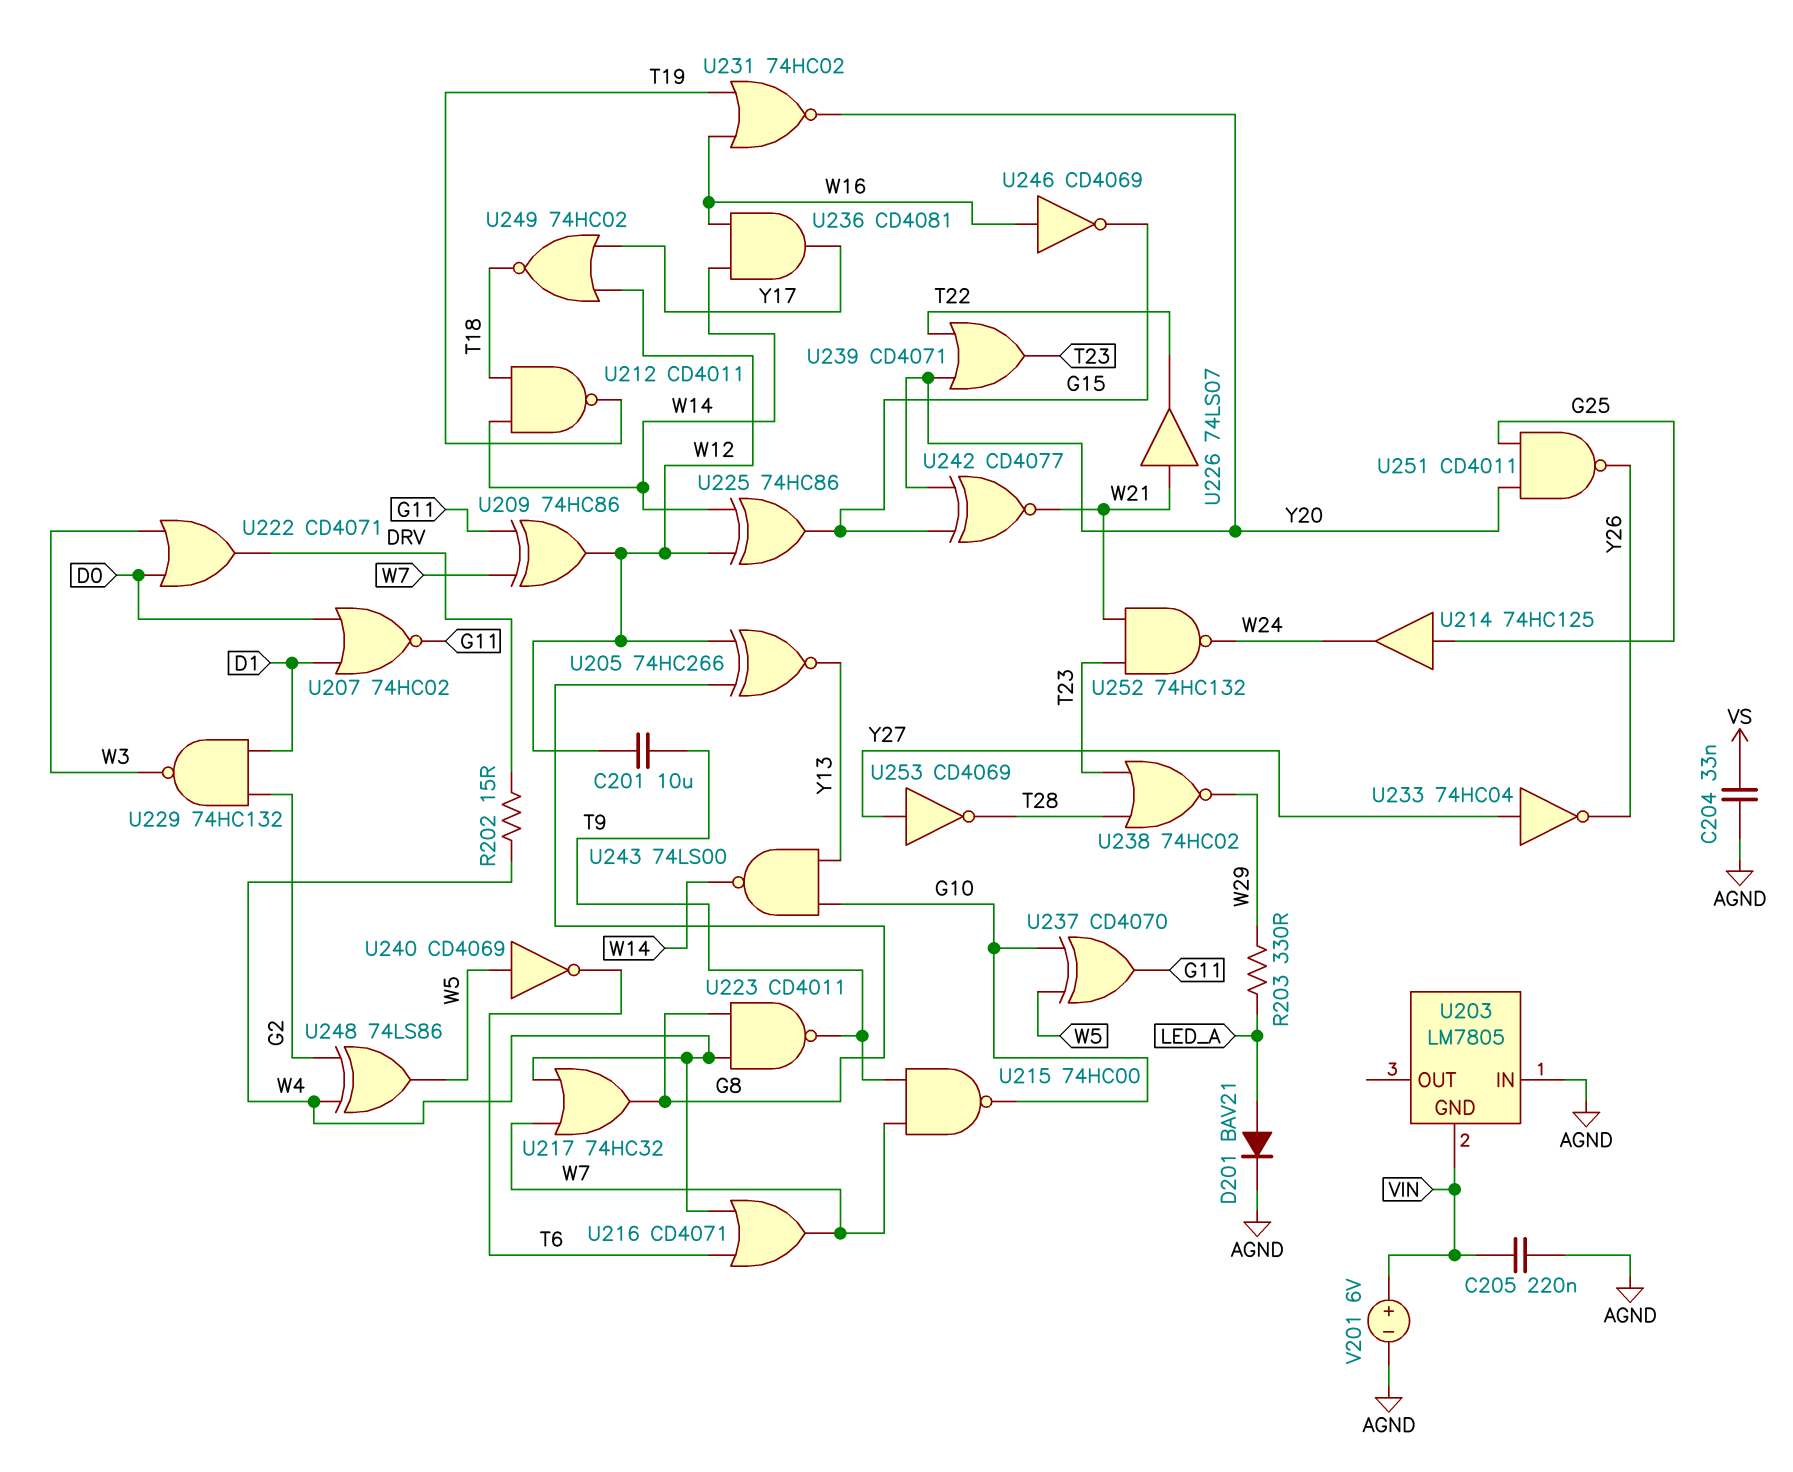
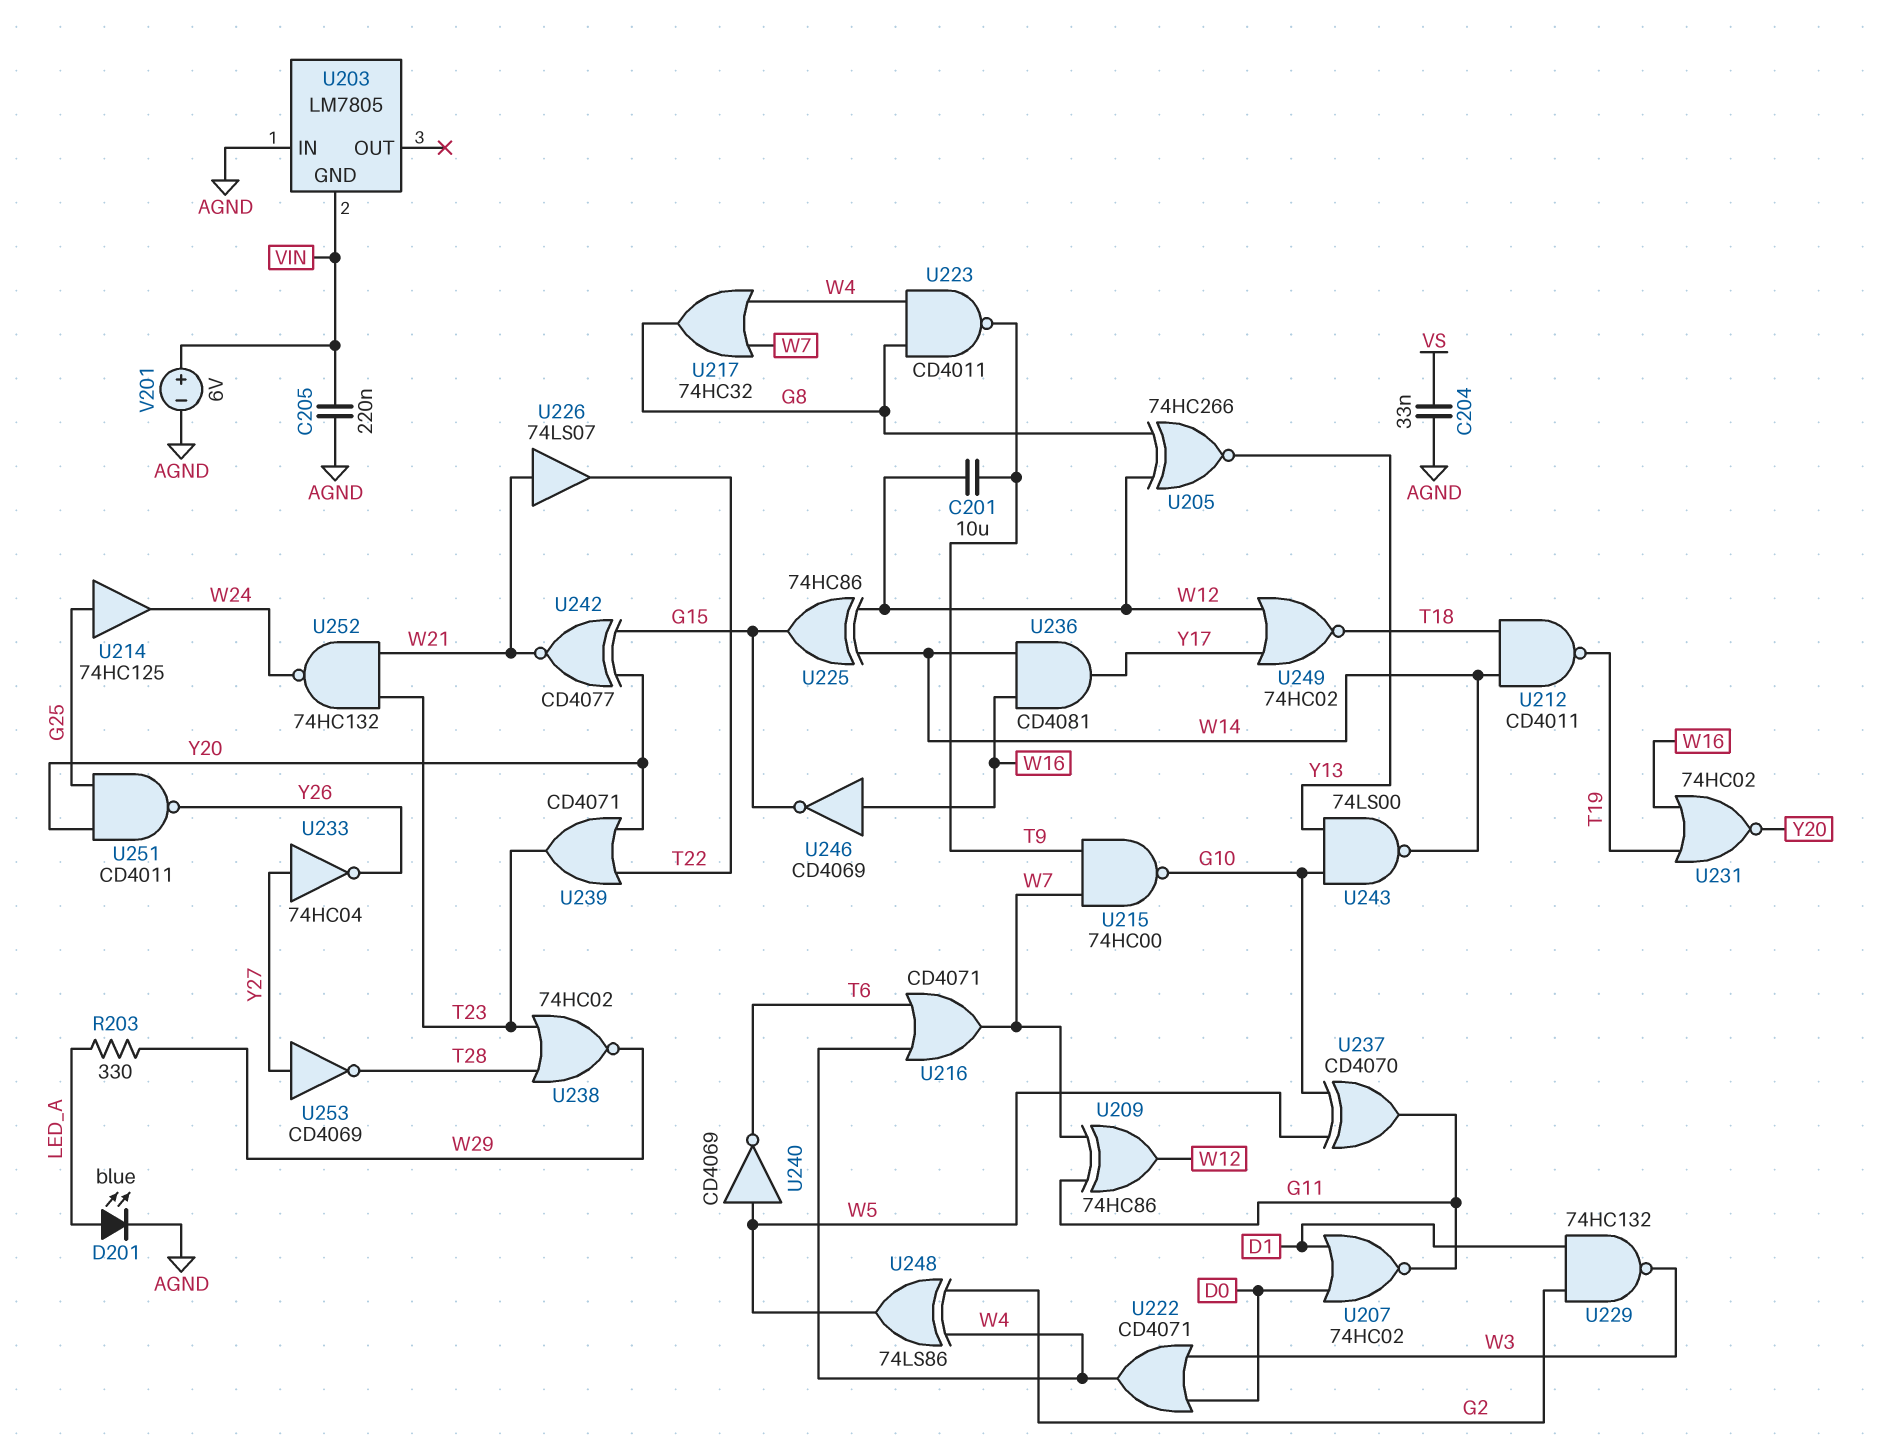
D201: diode BAV21 (A LED_A, K AGND) -> LED blue (A LED_A, K AGND)
R202: 15 (DRV, W4) -> none
U222: OR CD4071 (in D0, in W3, out DRV) -> OR CD4071 (in D0, in W3, out W4)

